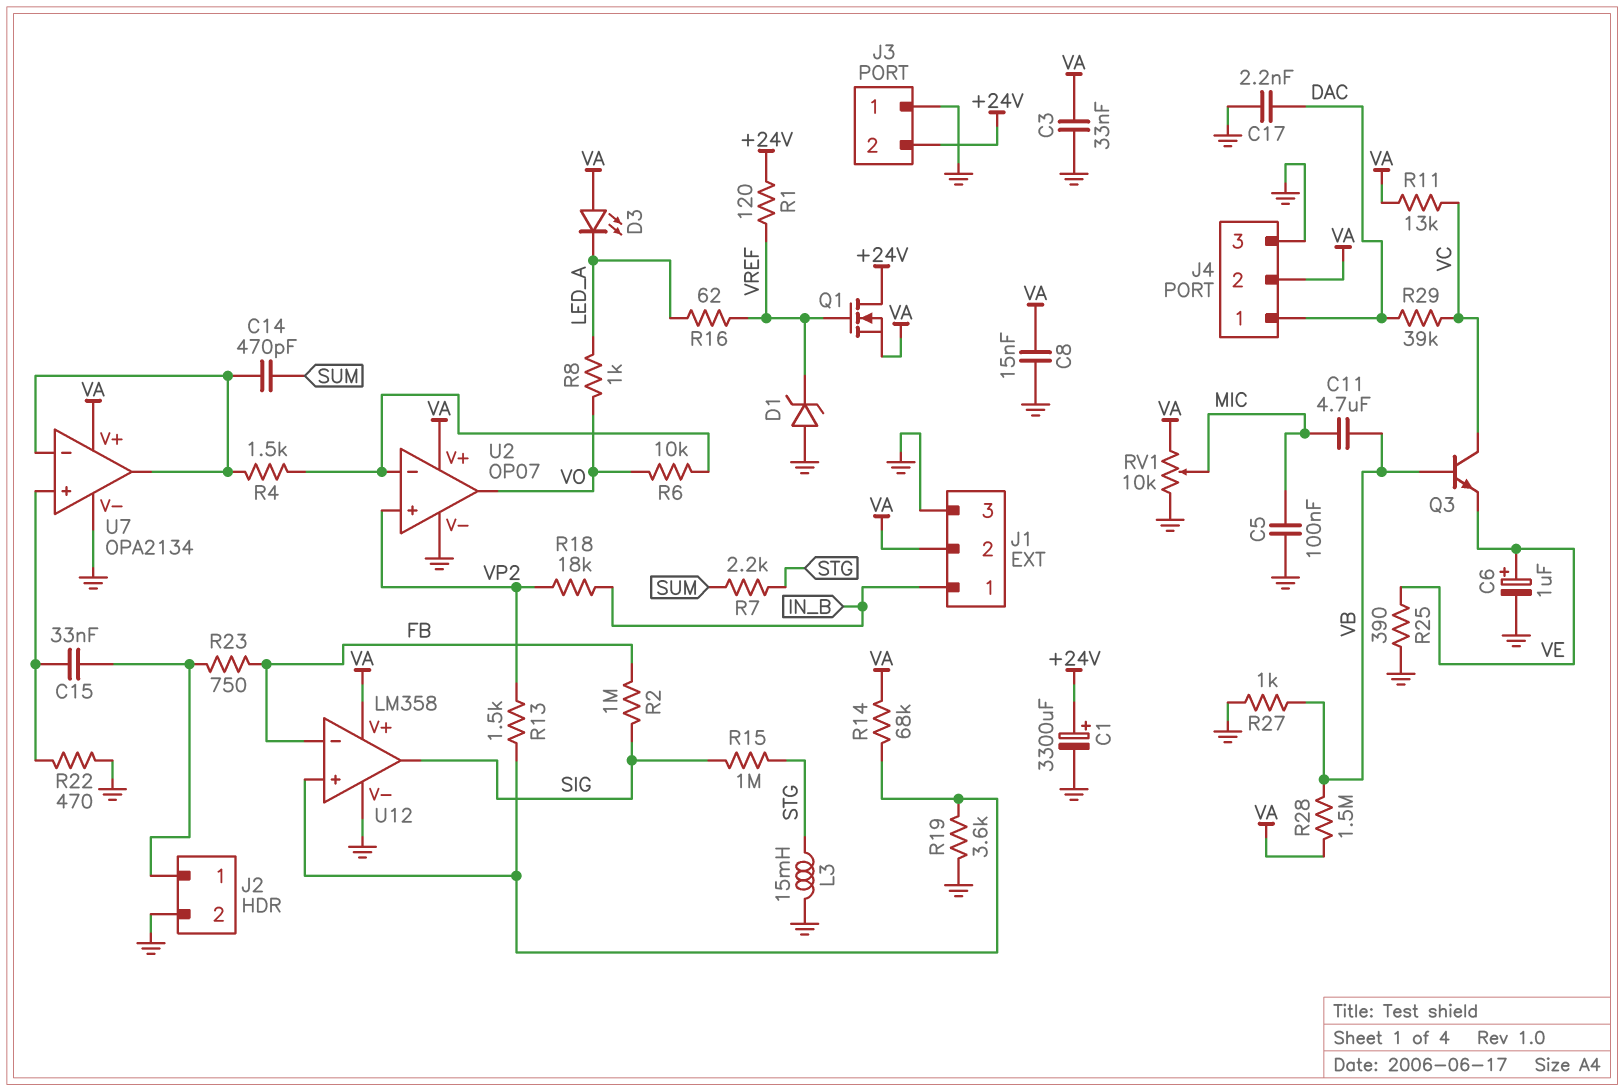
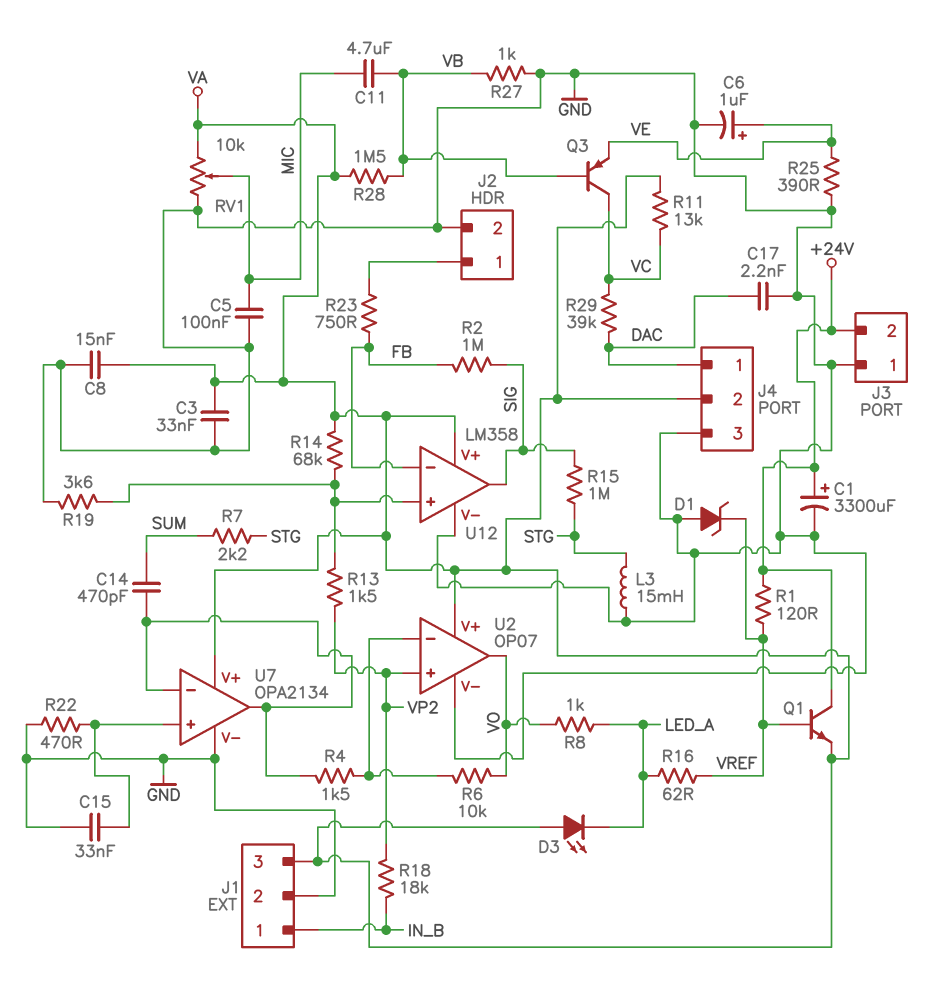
C15: 33nF (J2/1, U7/in+) -> 33nF (GND, U7/in+)
J1 pin 2: VA -> GND
J1 pin 3: GND -> VA
Q1: NMOS (G VREF, D +24V, S VA) -> NPN (B VREF, C +24V, E VA)
Q3: NPN (B VB, C VC, E VE) -> PNP (B VB, C VC, E VE)

